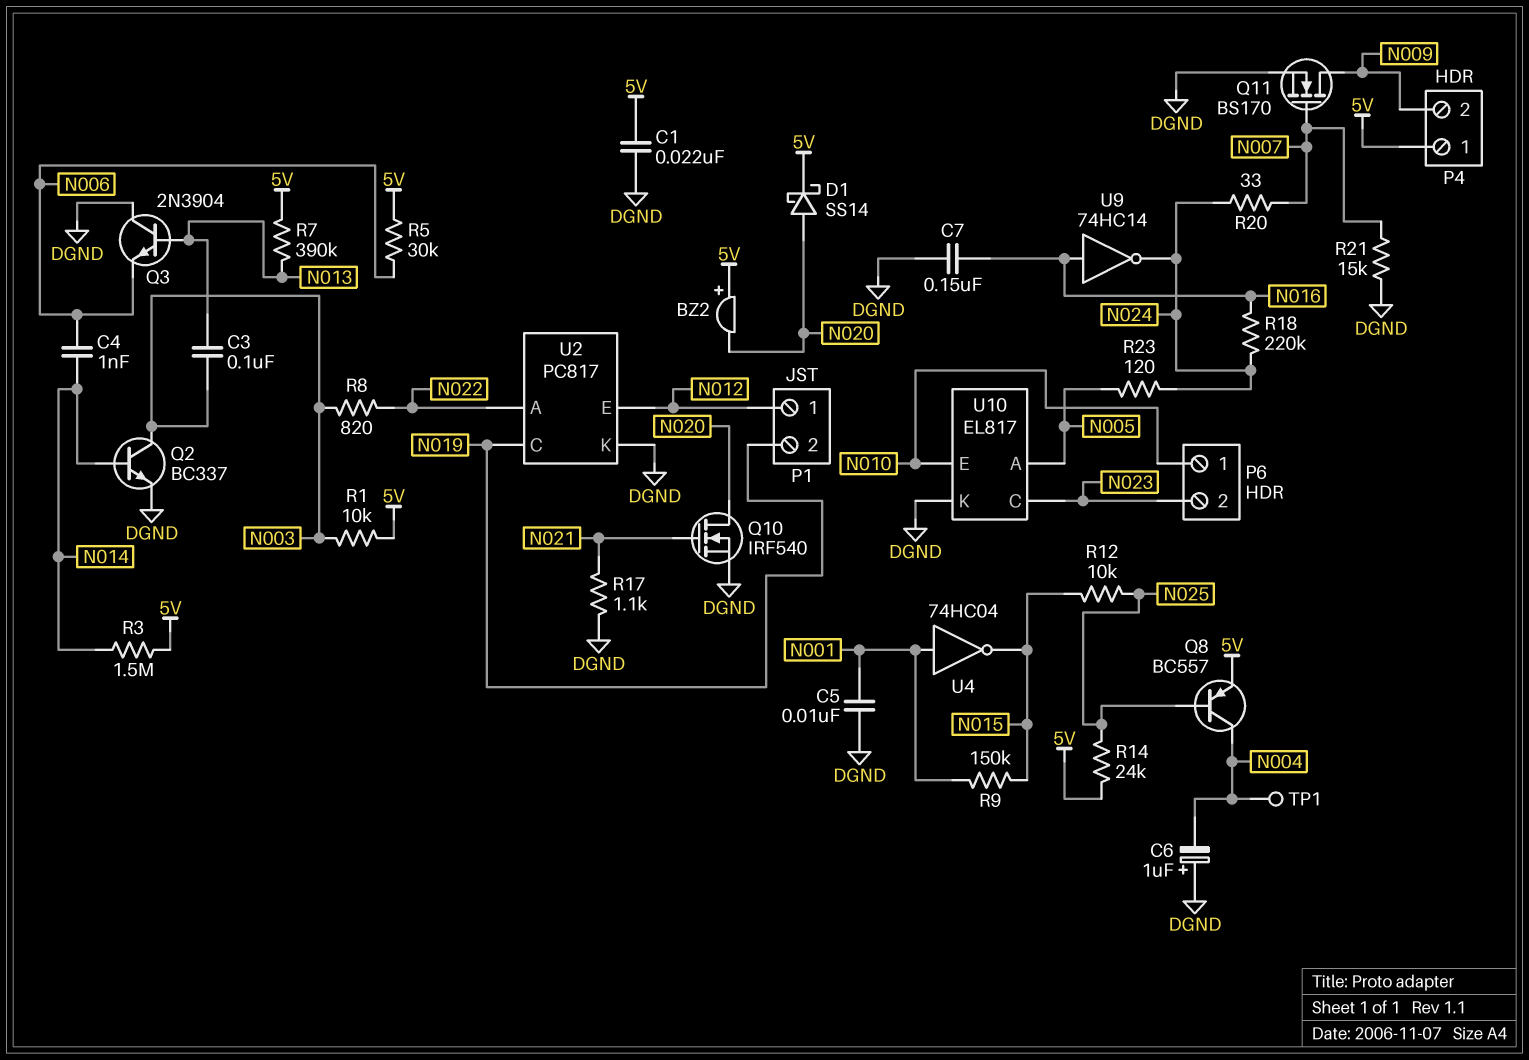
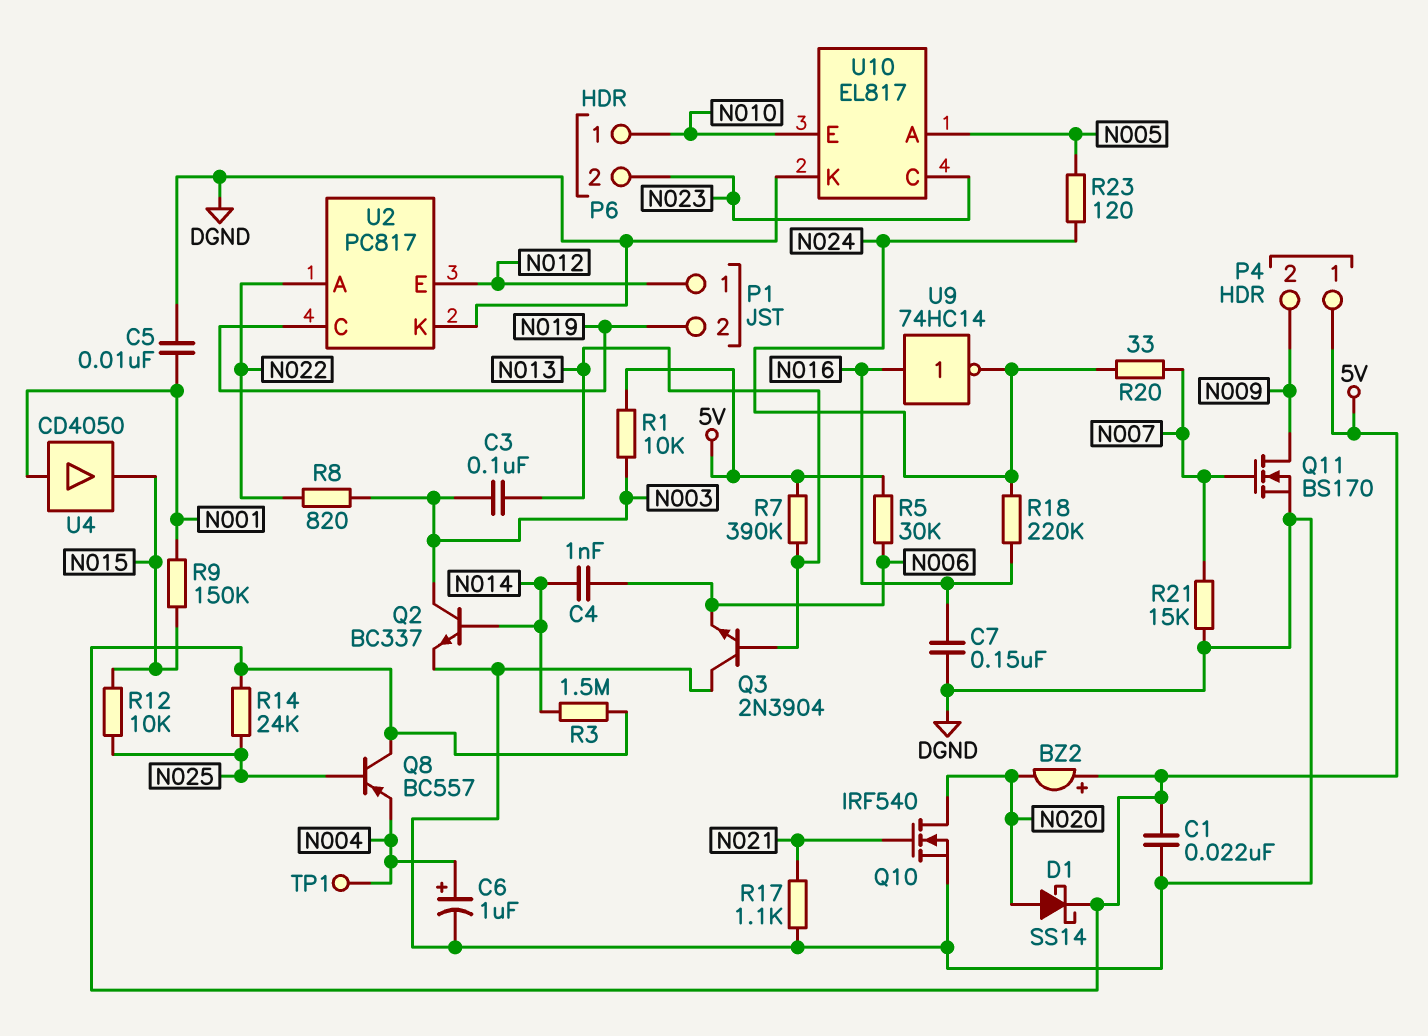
C6: 1uF (plus DGND, minus N004) -> 1uF (plus N004, minus DGND)
Q8: PNP BC557 (B N025, C N004, E 5V) -> PNP BC557 (B N025, C 5V, E N004)
U4: NOT 74HC04 (in N001, out N015) -> buffer CD4050 (in N001, out N015)

